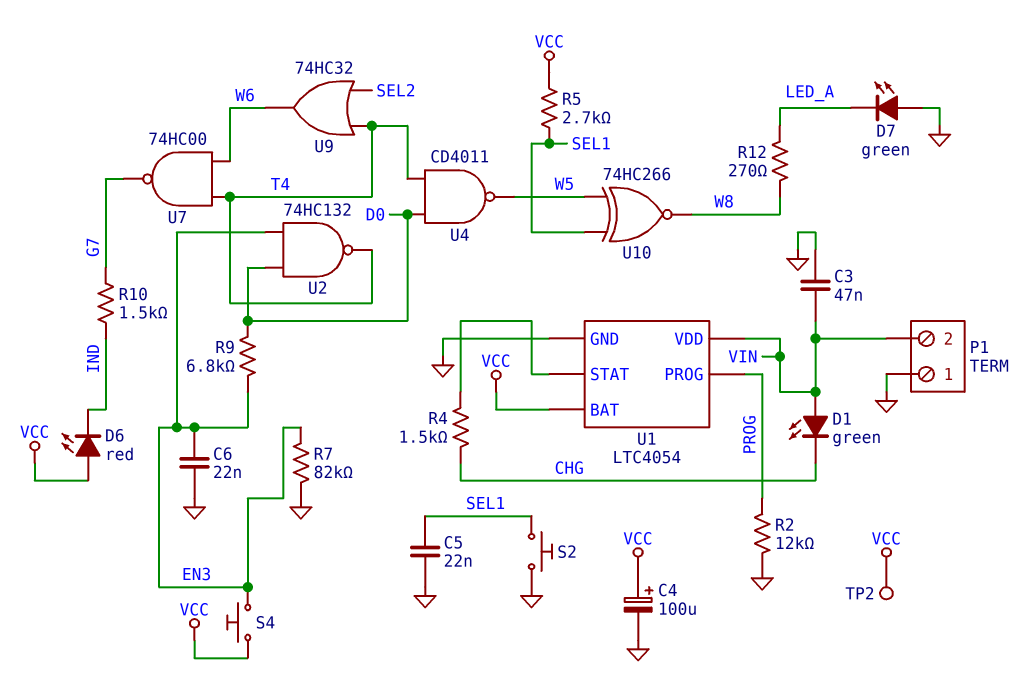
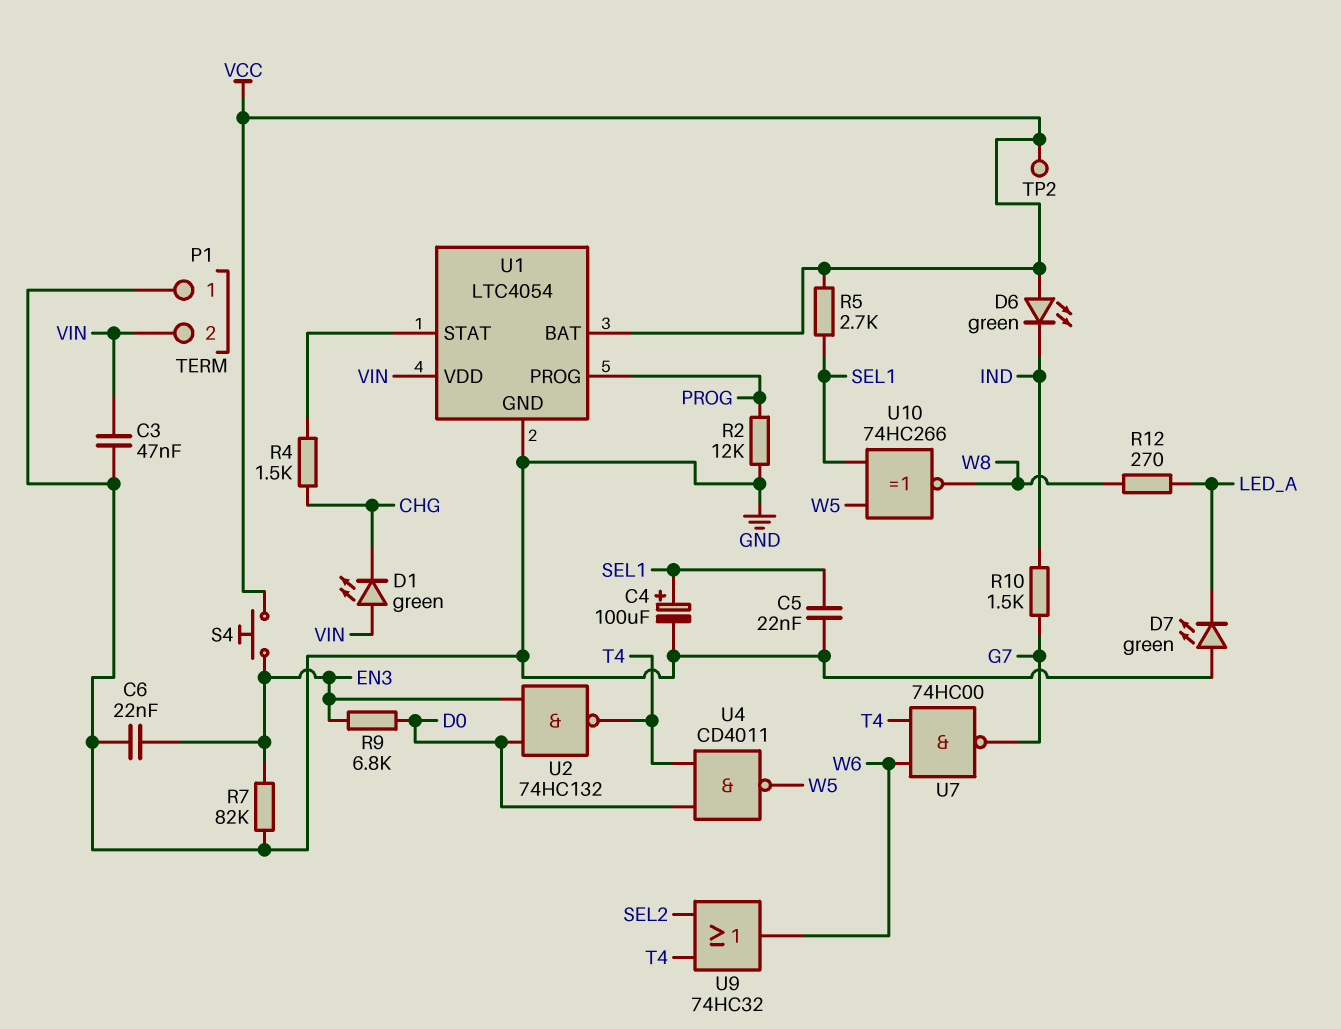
C4: 100uF (plus VCC, minus GND) -> 100uF (plus SEL1, minus GND)
D6: LED red (A VCC, K IND) -> LED green (A VCC, K IND)
S2: button (GND, SEL1) -> none

